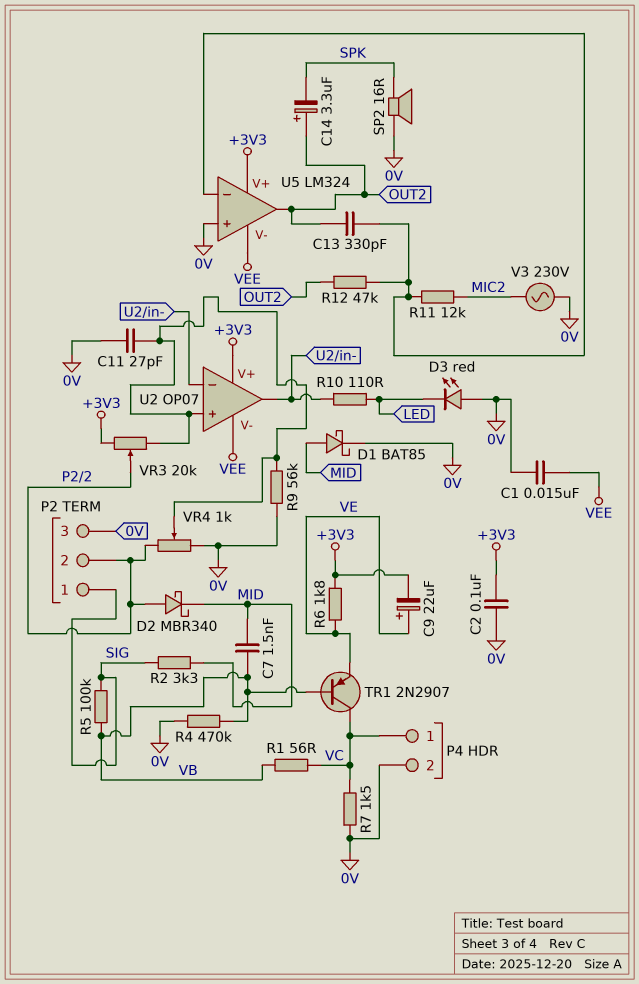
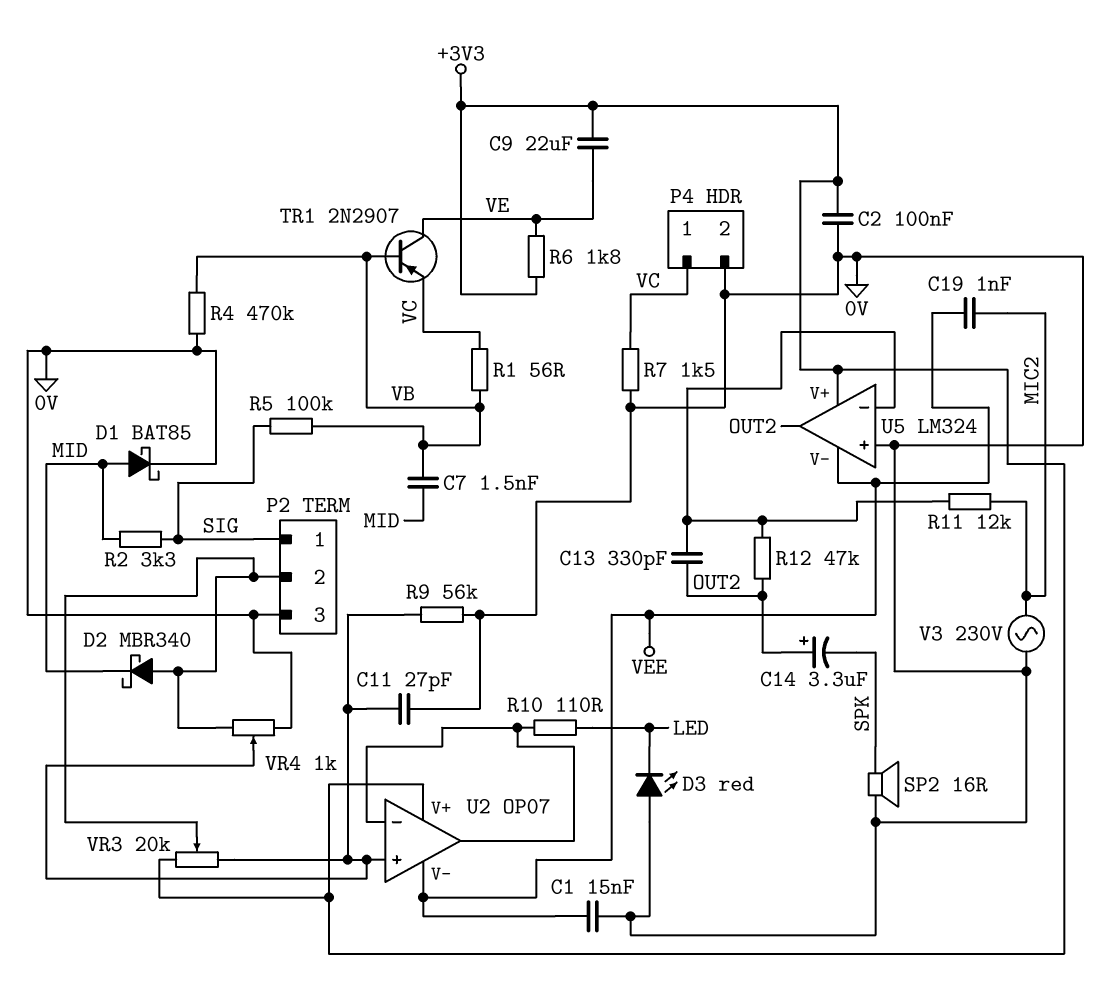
C9: 22uF (plus VE, minus +3V3) -> 22uF (+3V3, VE)
C19: none -> 1nF (MIC2, VEE)
TR1: PNP 2N2907 (B VB, C VC, E VE) -> PNP 2N2907 (B VB, C VE, E VC)

